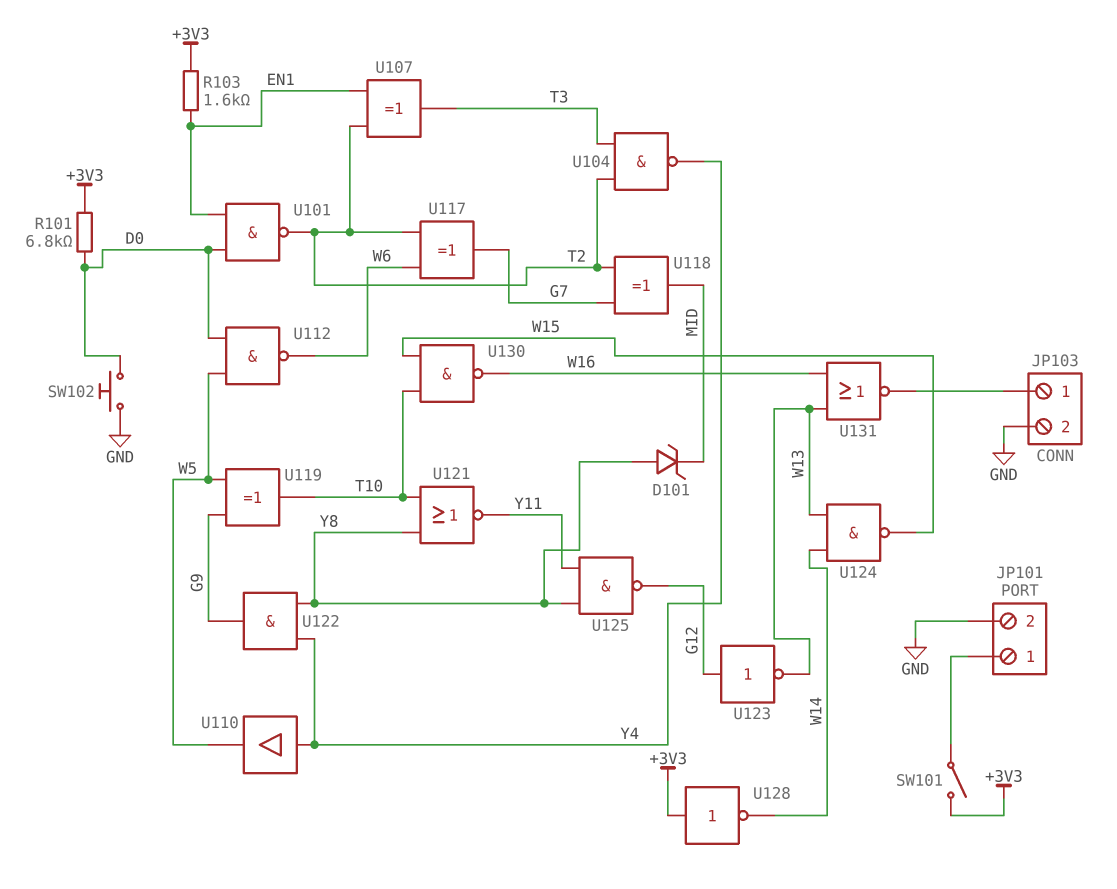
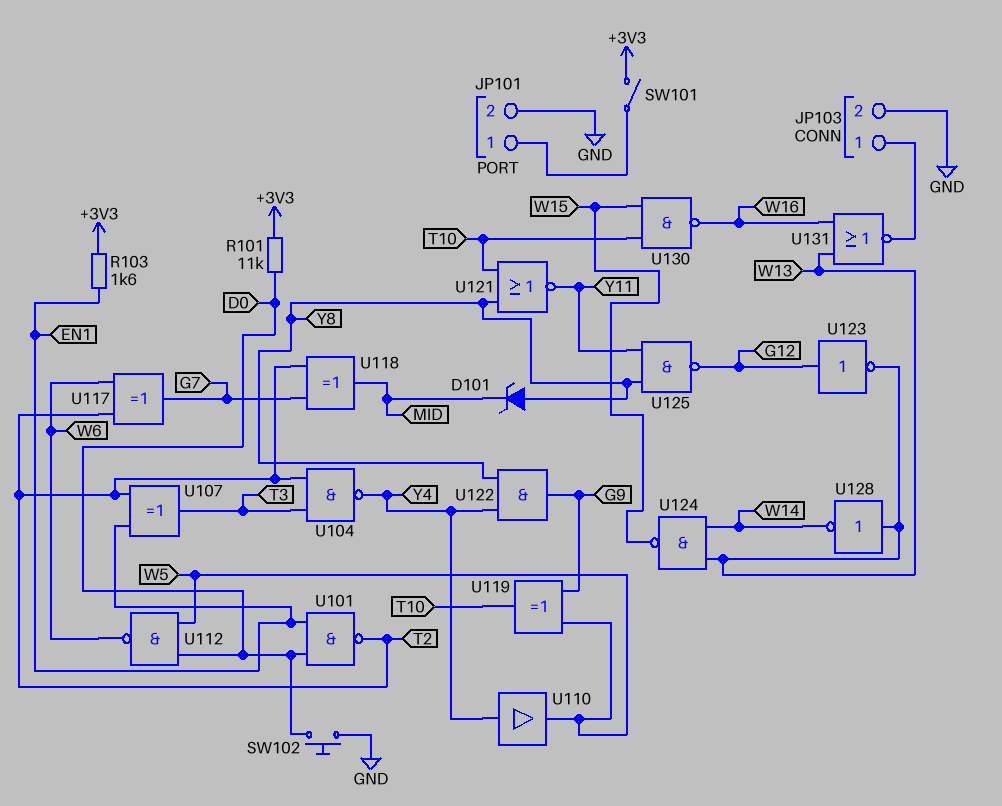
R101: 6.8k (+3V3, D0) -> 11k (+3V3, D0)
U128: NOT (in +3V3, out W14) -> NOT (in W13, out W14)

